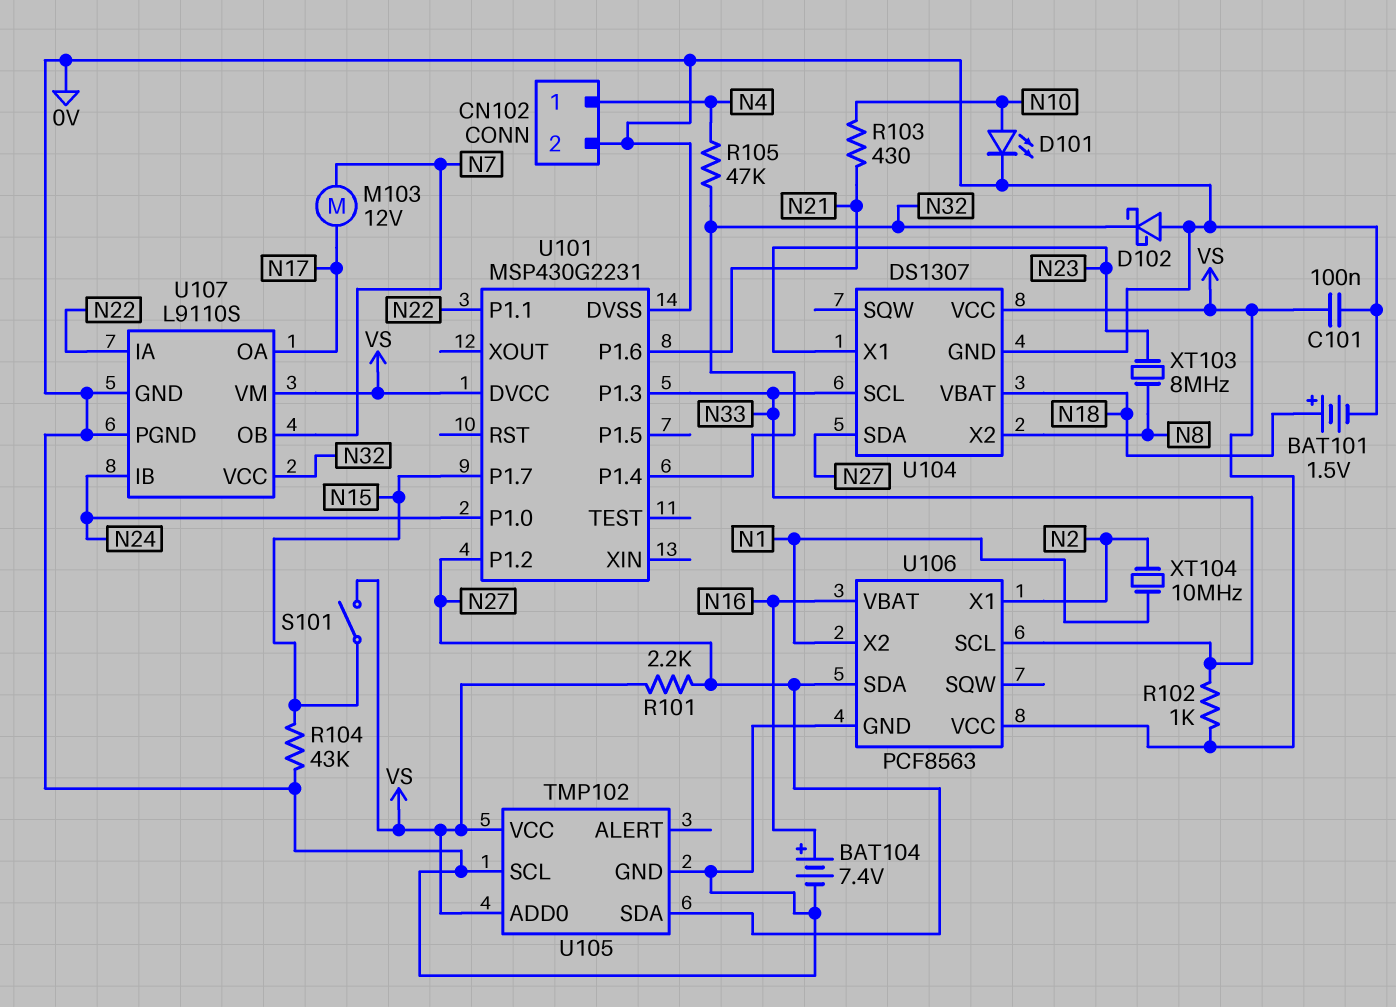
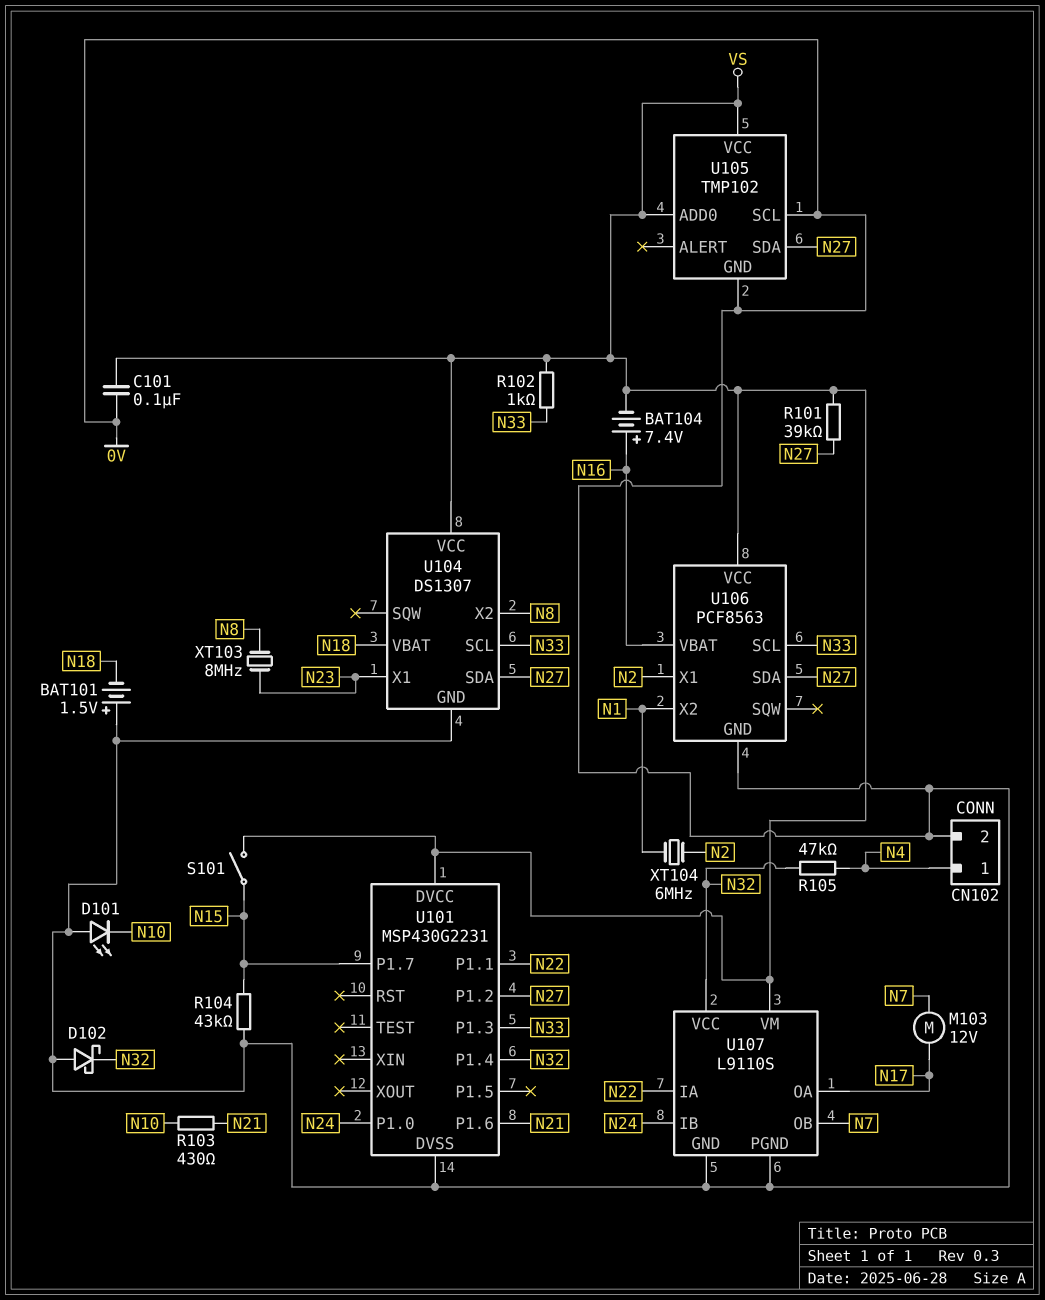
BAT101: 1.5V (plus N18, minus 0V) -> 1.5V (plus 0V, minus N18)
BAT104: 7.4V (plus N16, minus 0V) -> 7.4V (plus N16, minus VS)
D101: LED (A N10, K 0V) -> LED (A 0V, K N10)
R101: 2.2k (N27, VS) -> 39k (N27, VS)
XT104: 10MHz (N1, N2) -> 6MHz (N1, N2)

